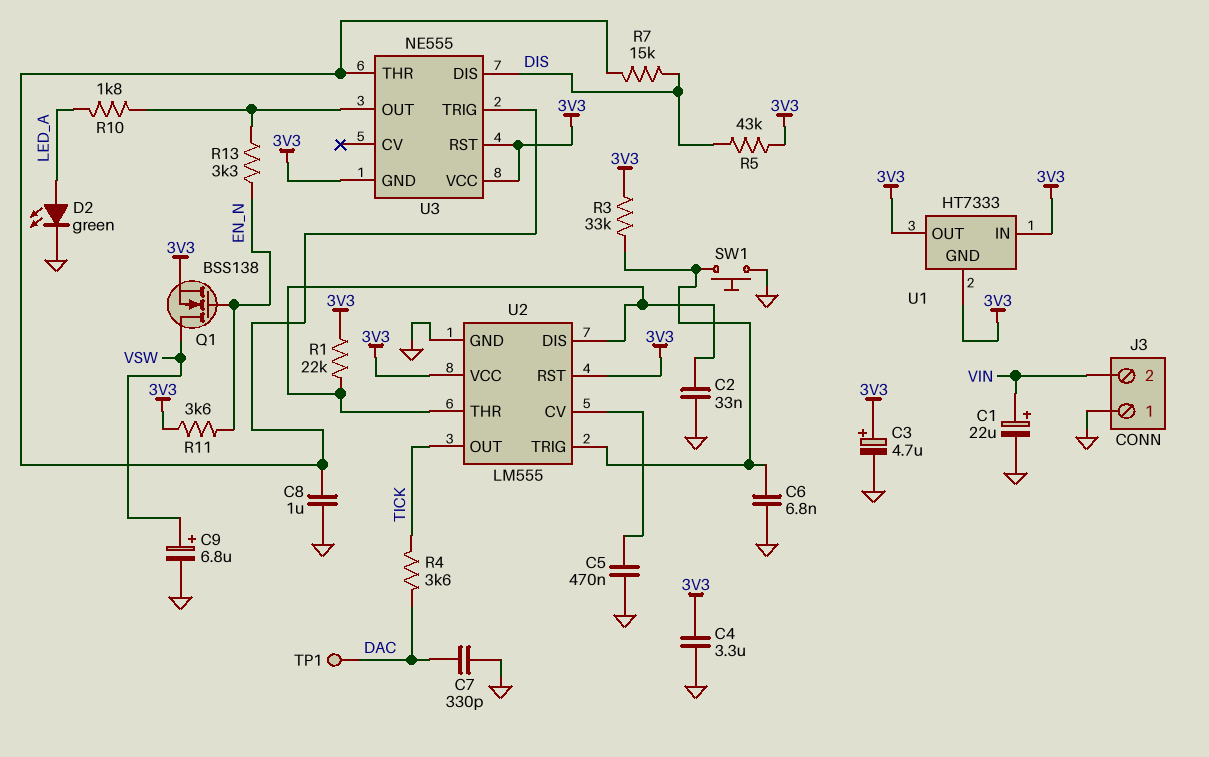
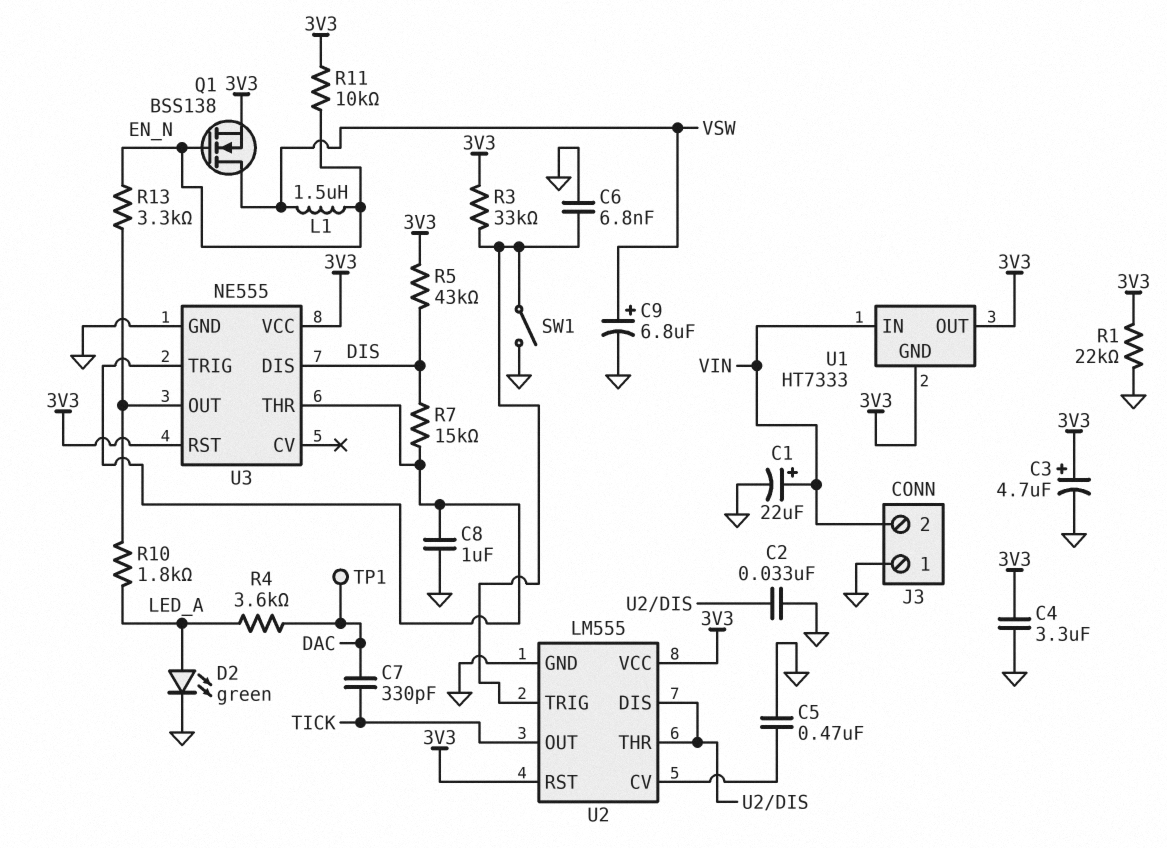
C7: 330pF (DAC, GND) -> 330pF (DAC, TICK)
L1: none -> 1.5uH (EN_N, VSW)
R1: 22k (3V3, U2/DIS) -> 22k (3V3, GND)
R4: 3.6k (DAC, TICK) -> 3.6k (DAC, LED_A)
R11: 3.6k (3V3, EN_N) -> 10k (3V3, EN_N)
SW1: button (GND, U2/TRIG) -> switch (GND, U2/TRIG)
U1 pin IN: 3V3 -> VIN
U3 pin GND: 3V3 -> GND

